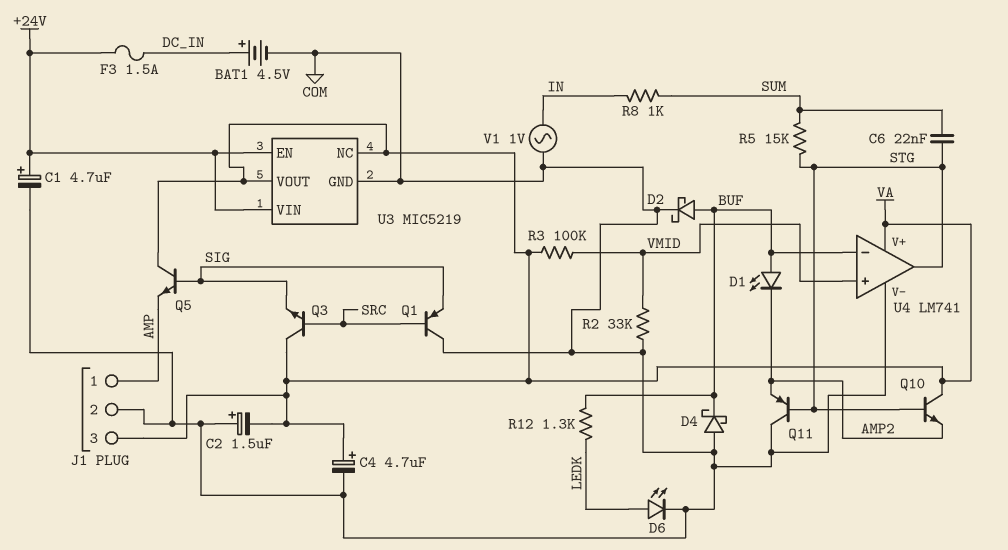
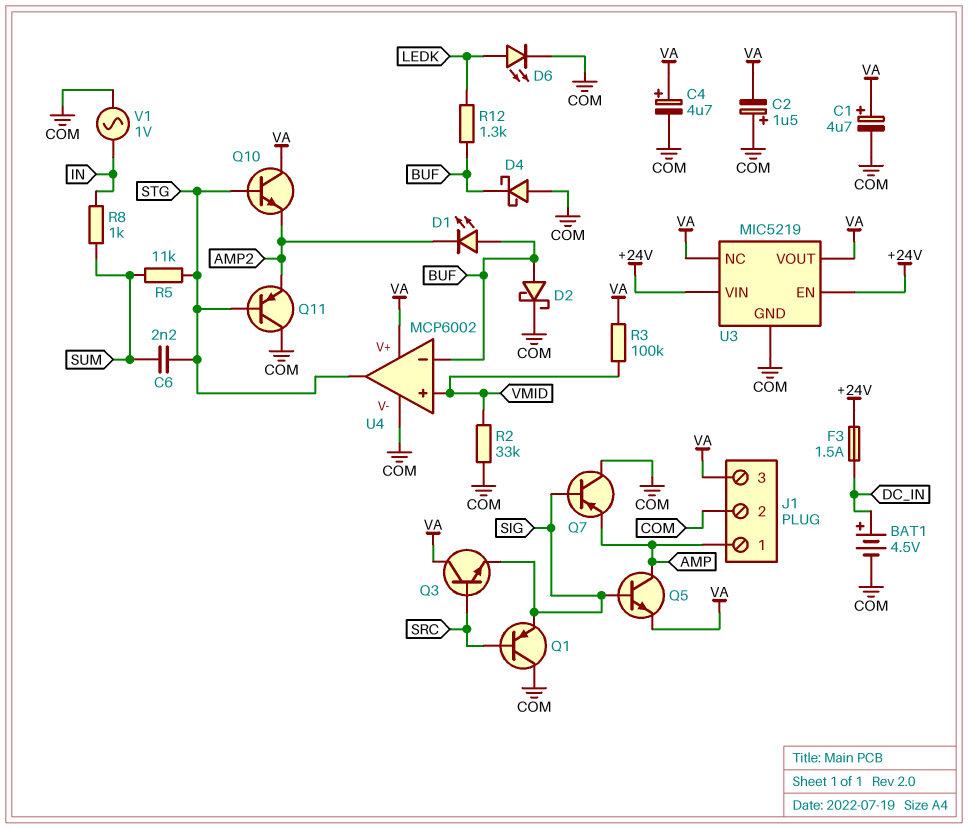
C1: 4.7uF (plus +24V, minus COM) -> 4.7uF (plus VA, minus COM)
C6: 22nF (STG, SUM) -> 2.2nF (STG, SUM)
Q5: NPN (B SIG, C VA, E AMP) -> NPN (B SIG, C AMP, E VA)
Q7: none -> PNP (B SIG, C COM, E AMP)
R5: 15k (STG, SUM) -> 11k (STG, SUM)
U4: LM741 -> MCP6002

